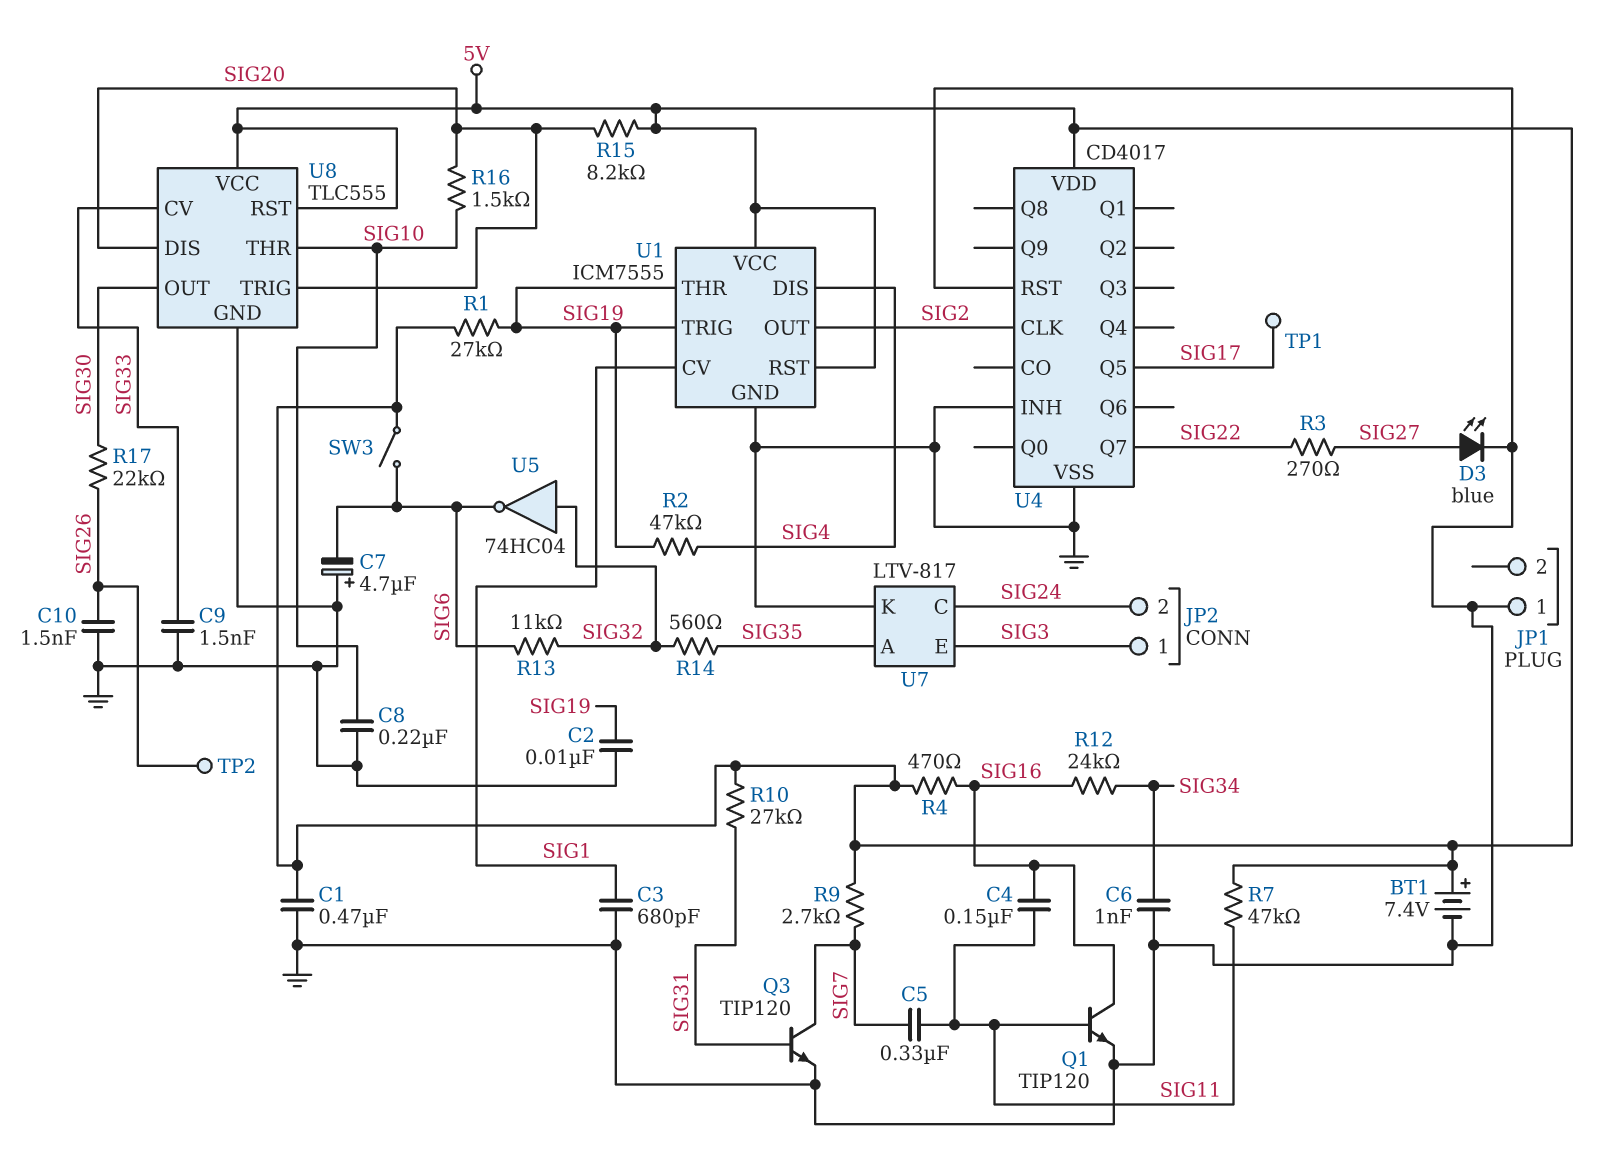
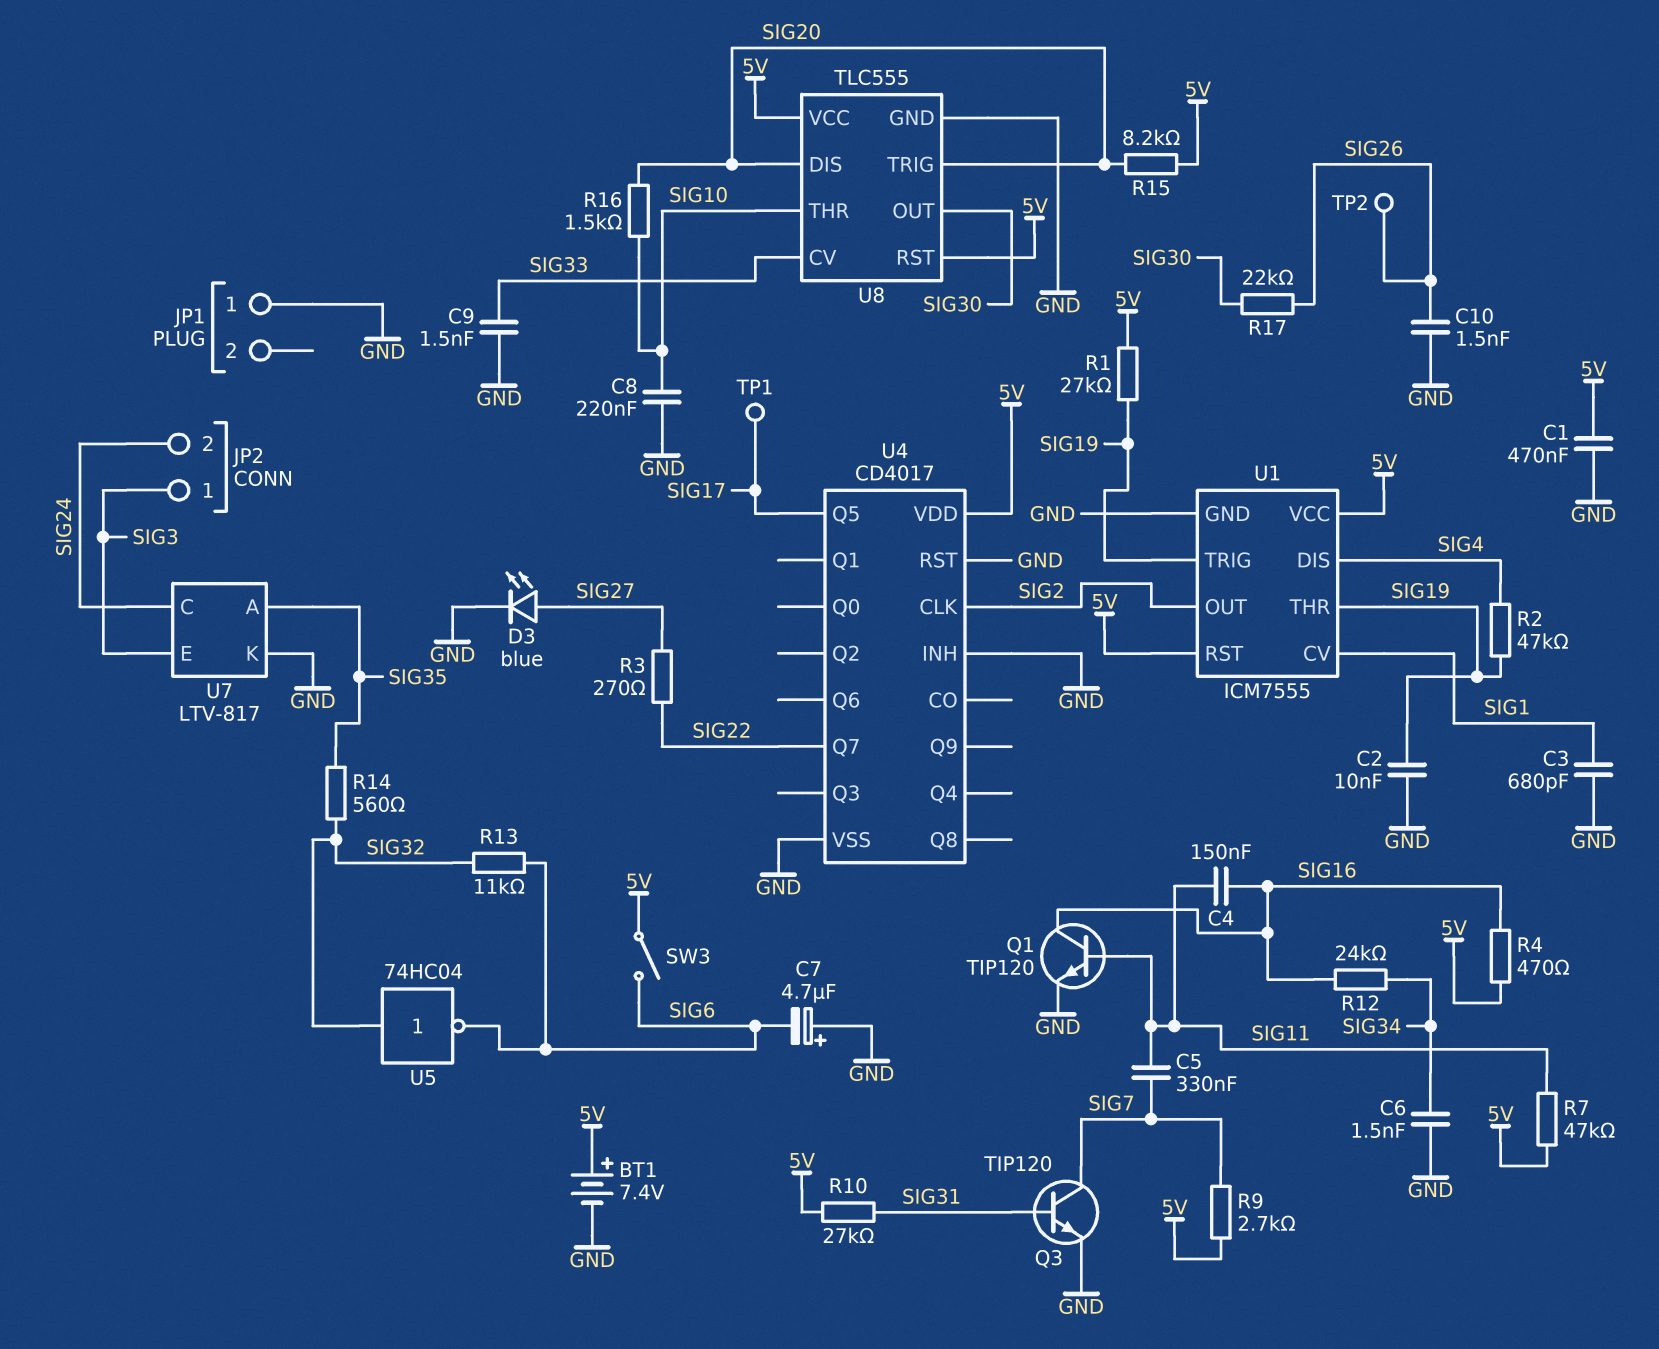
C6: 1nF (GND, SIG34) -> 1.5nF (GND, SIG34)

